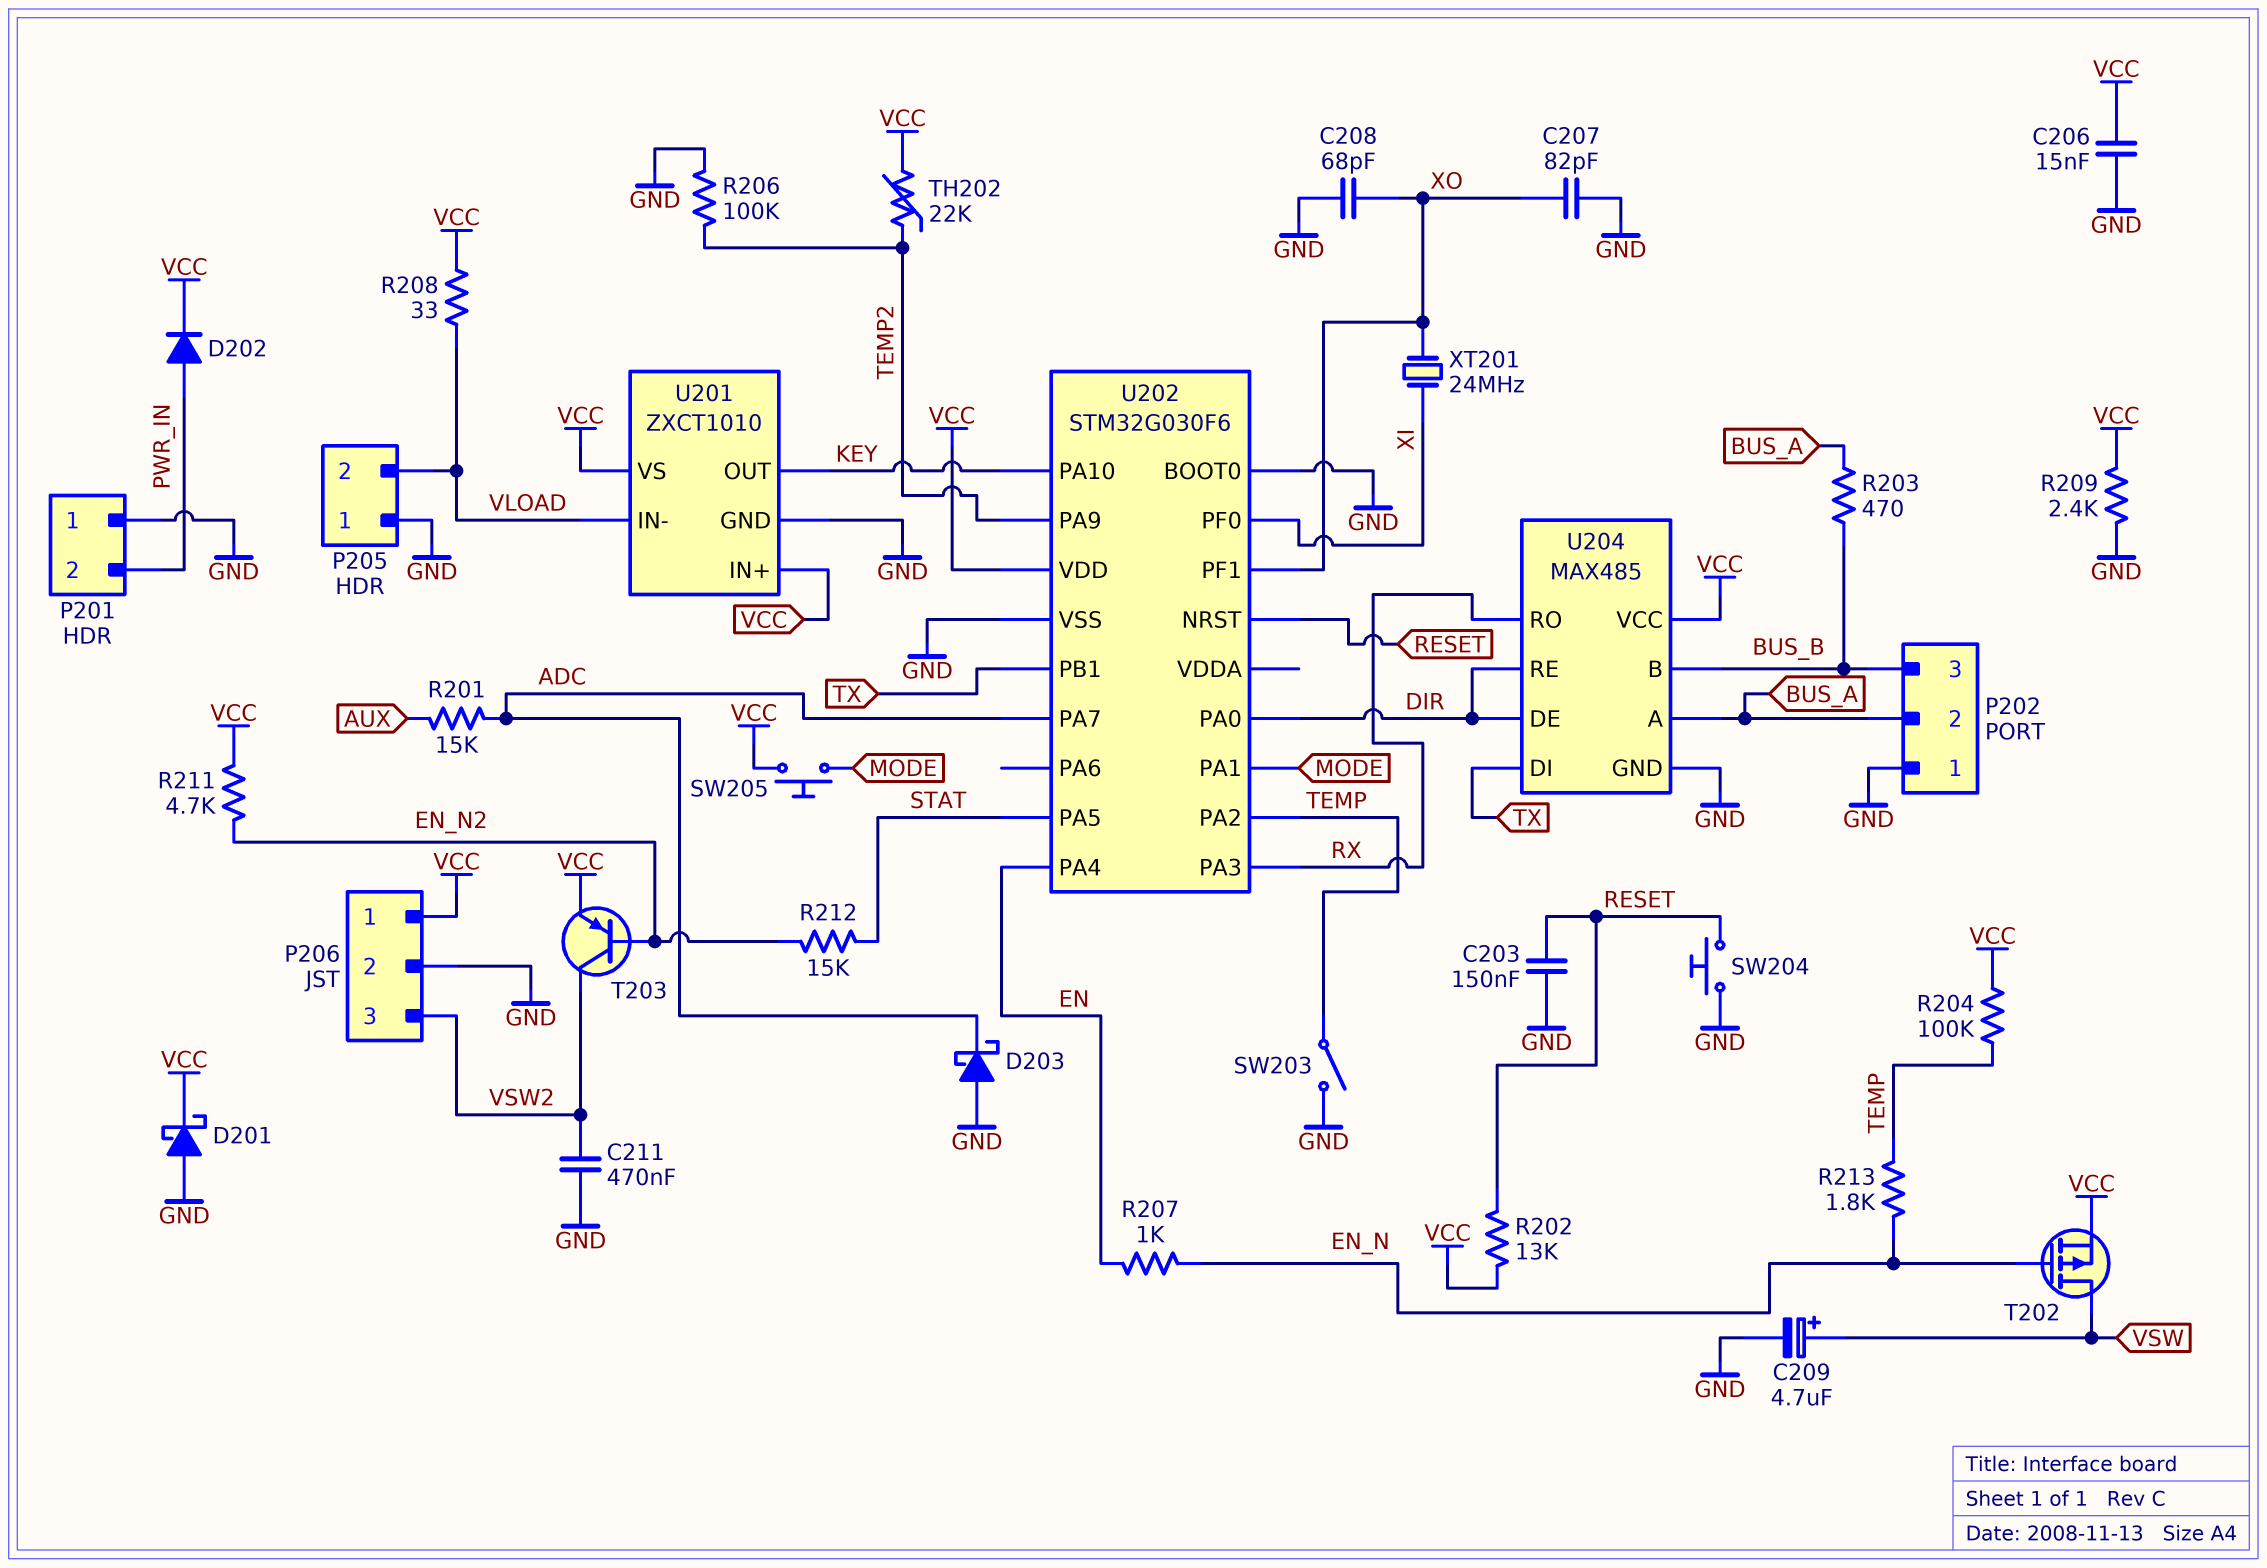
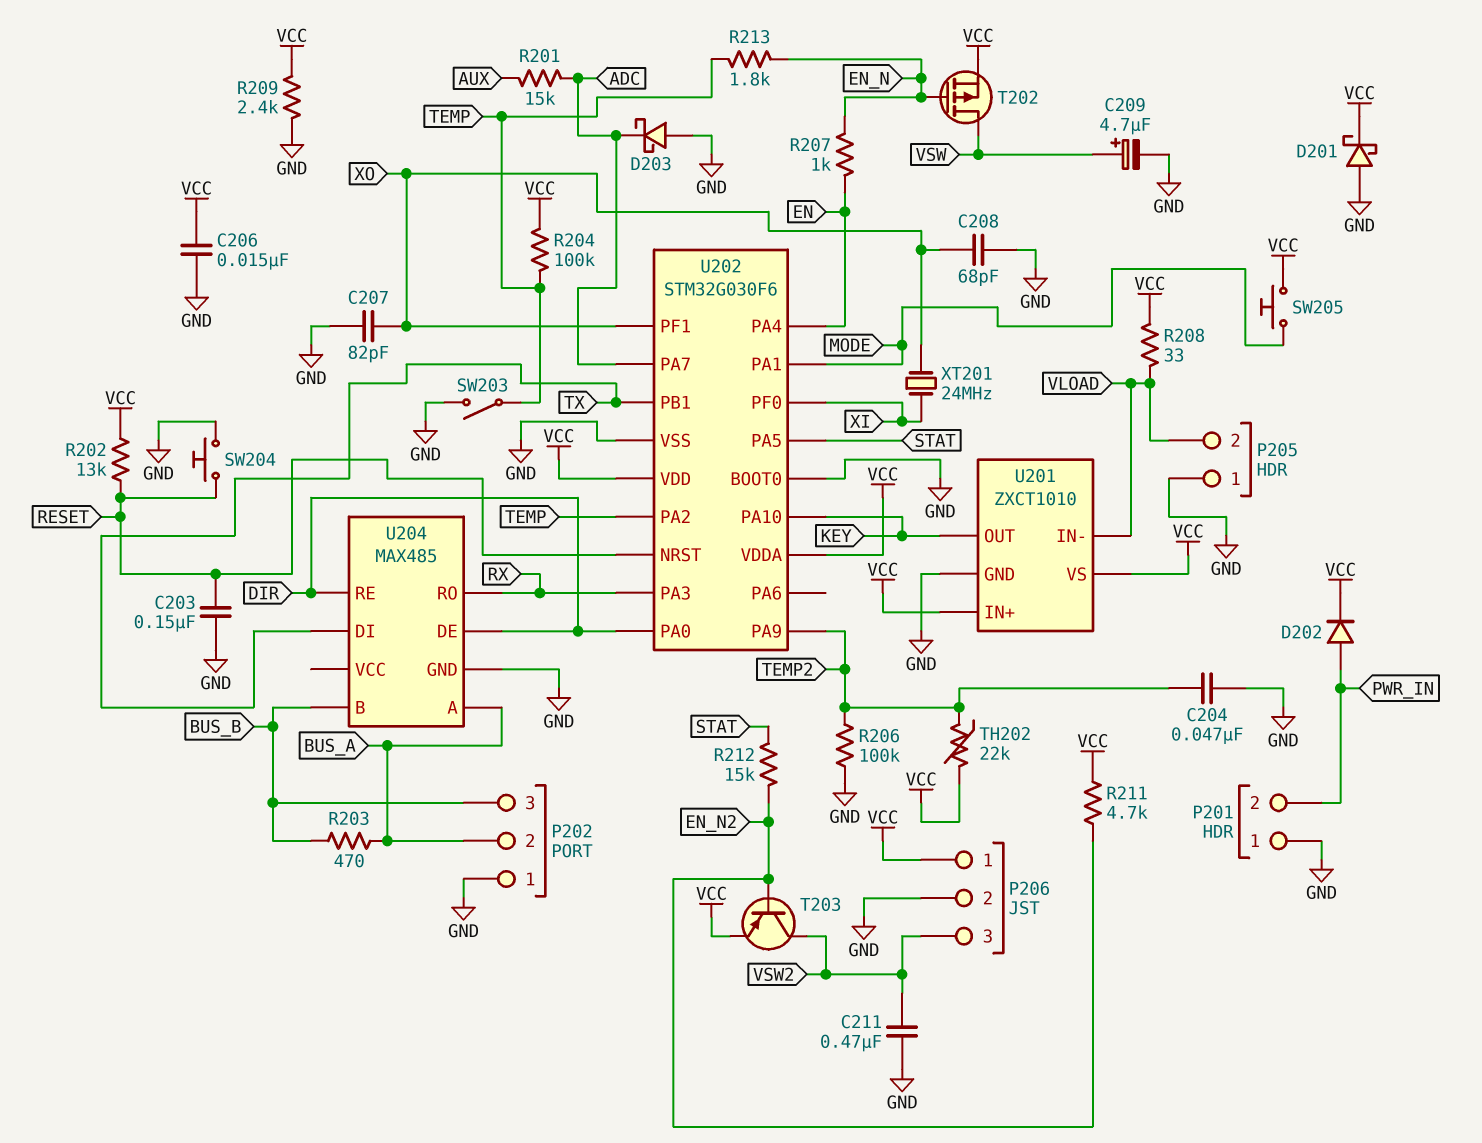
C204: none -> 47nF (GND, TEMP2)
U202 pin VDDA: none -> VCC
U204 pin VCC: VCC -> none

